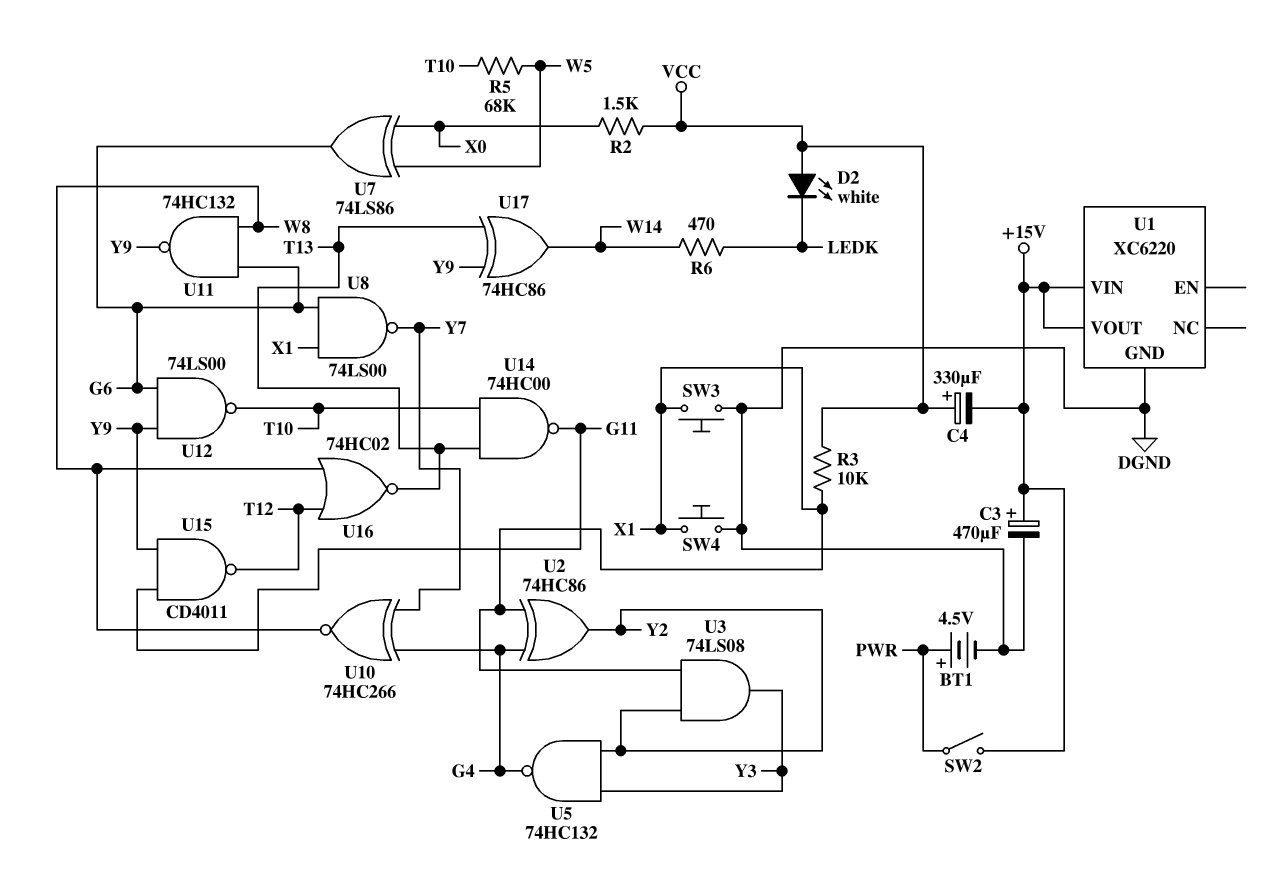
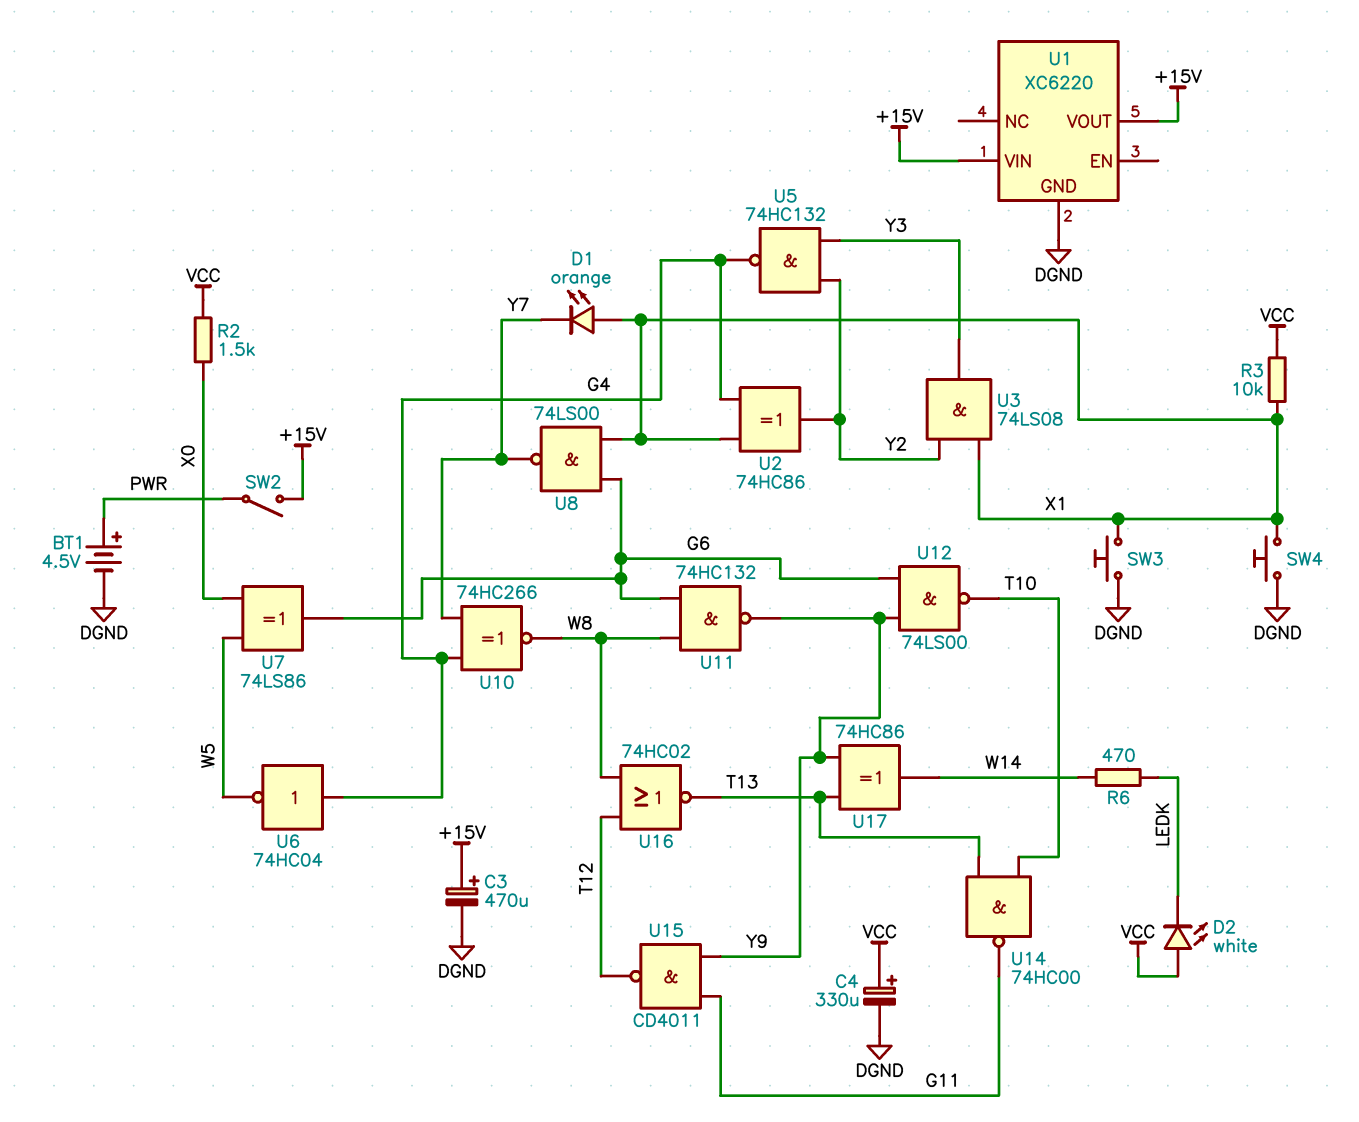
C4: 330uF (plus VCC, minus +15V) -> 330uF (plus VCC, minus DGND)
D1: none -> LED orange (A X1, K Y7)
R5: 68k (T10, W5) -> none
U6: none -> NOT 74HC04 (in G4, out W5)

